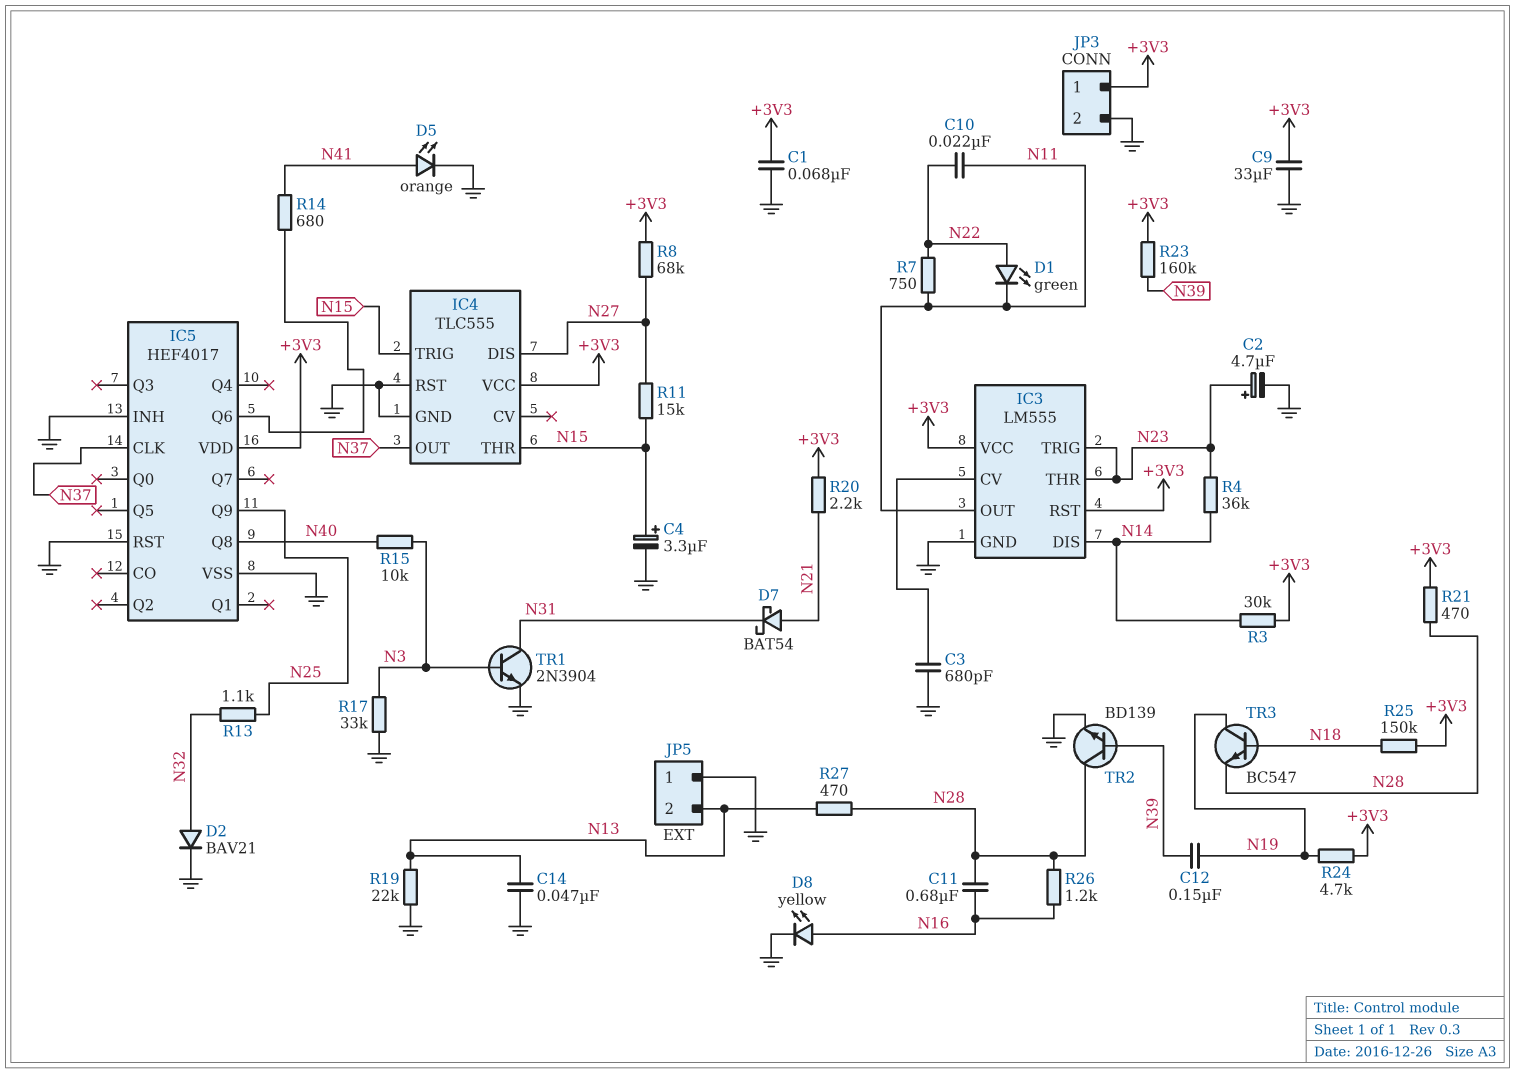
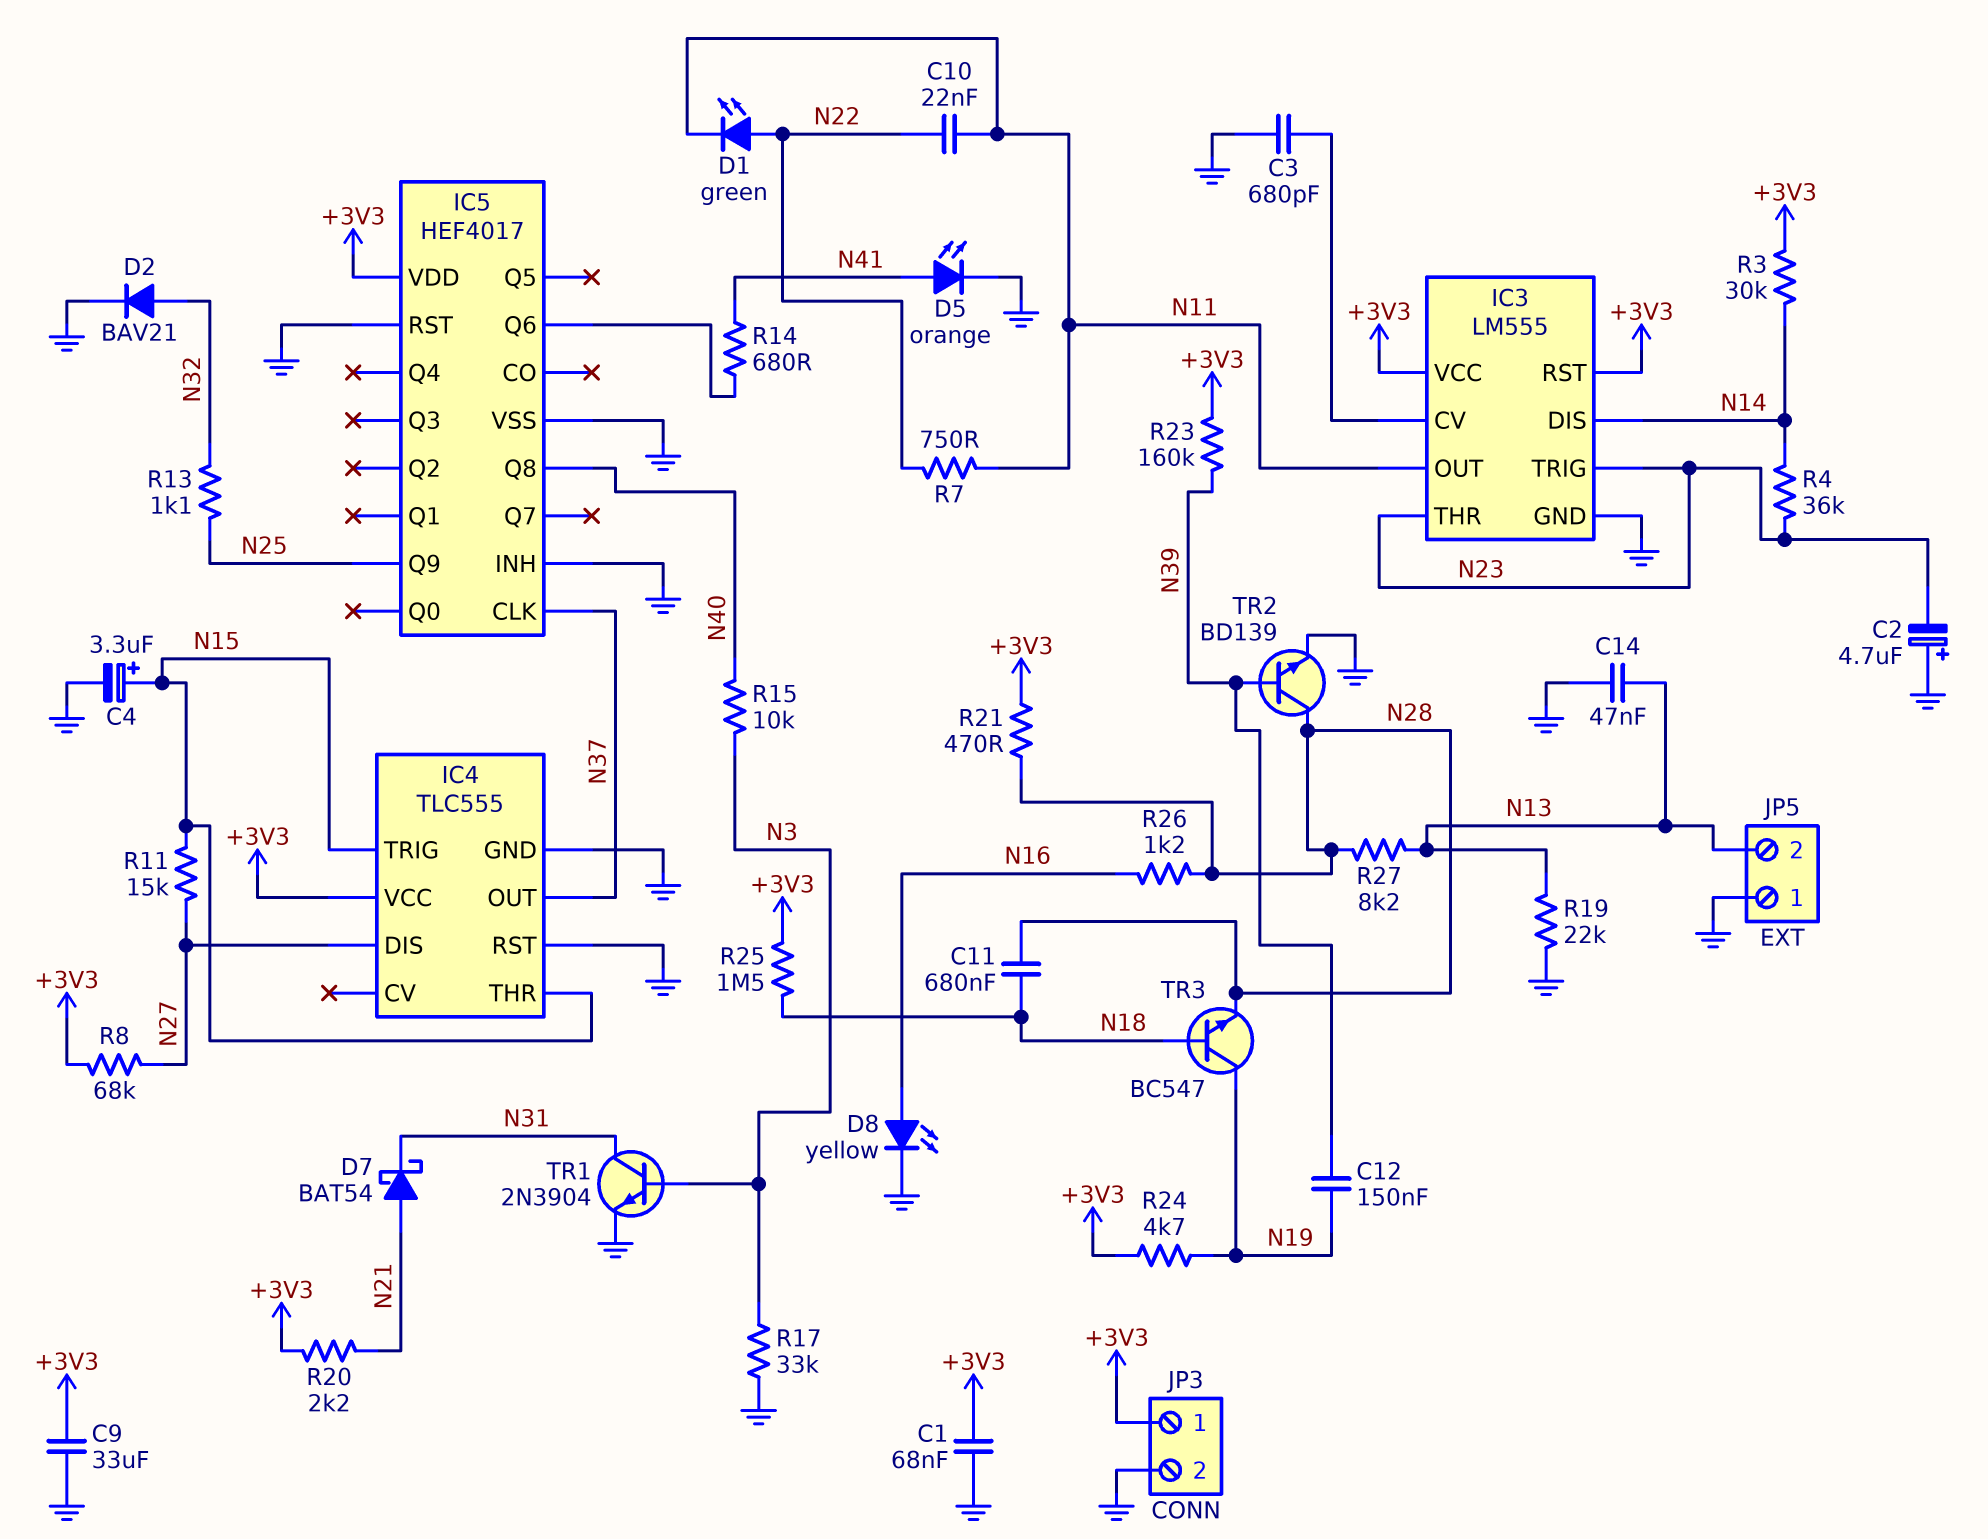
C2: 4.7uF (plus N23, minus GND) -> 4.7uF (plus GND, minus N23)
C11: 680nF (N16, N28) -> 680nF (N18, N28)
R25: 150k (+3V3, N18) -> 1.5M (+3V3, N18)
R27: 470 (N13, N28) -> 8.2k (N13, N28)

